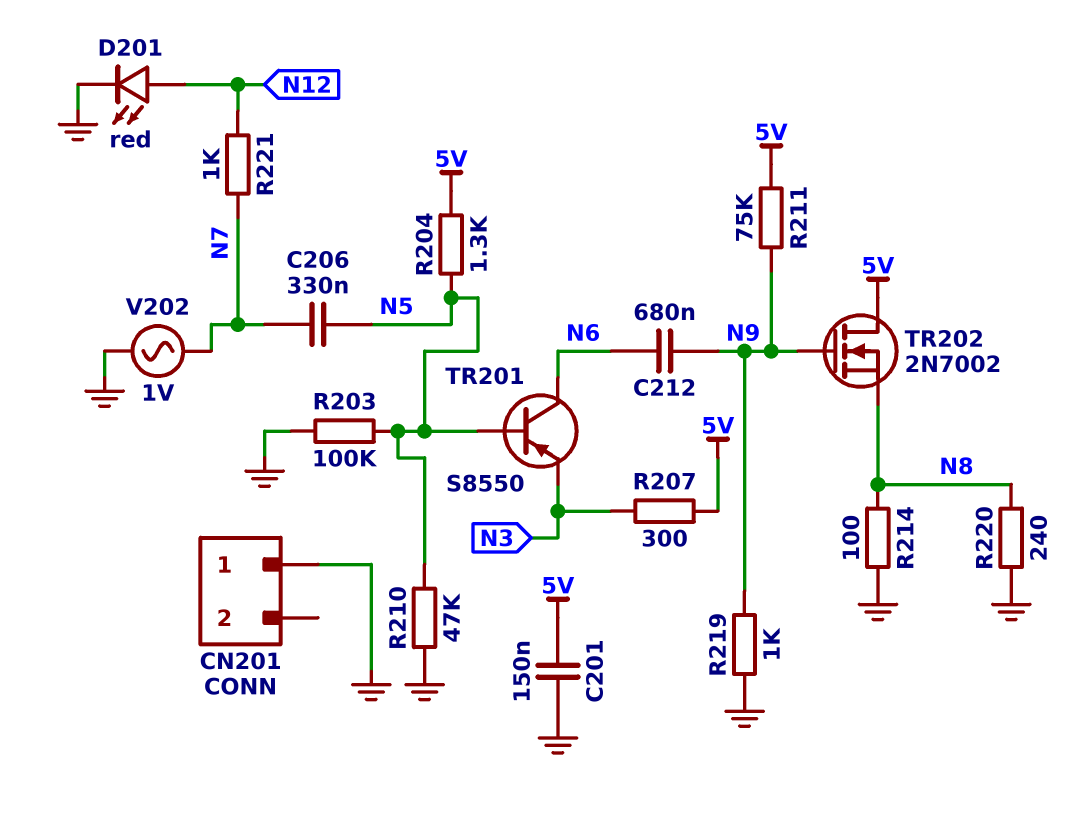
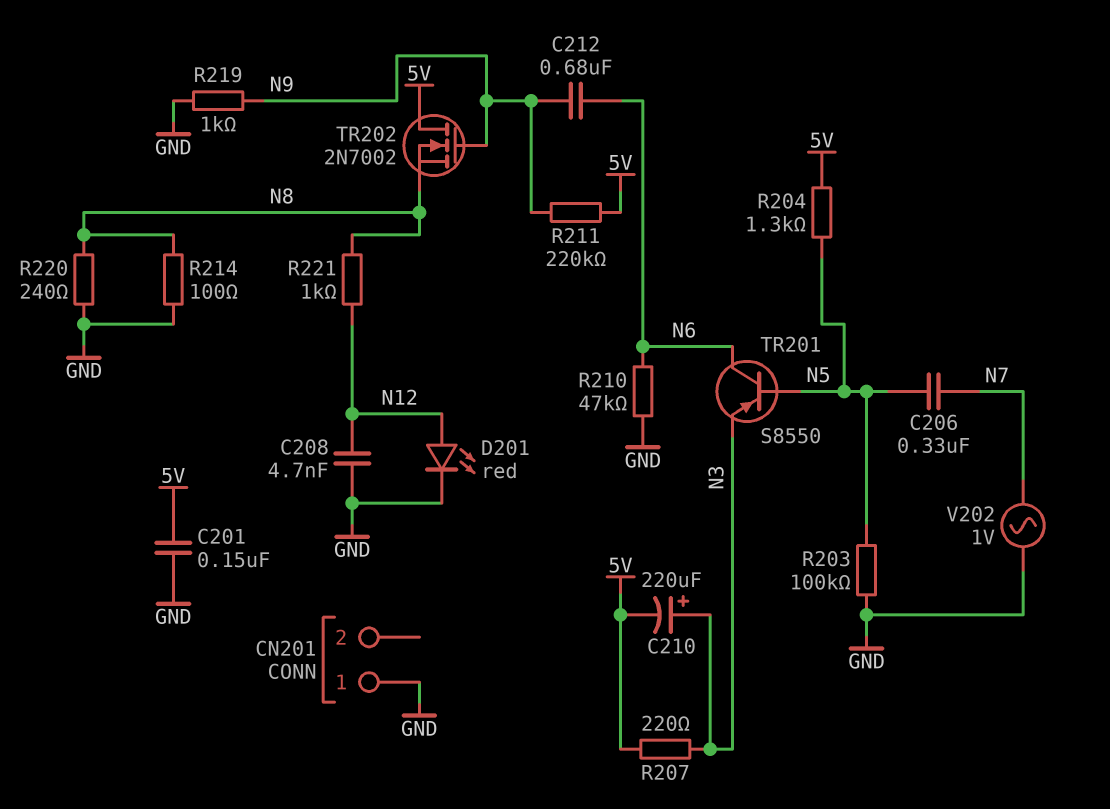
C208: none -> 4.7nF (GND, N12)
C210: none -> 220uF (plus N3, minus 5V)
R207: 300 (5V, N3) -> 220 (5V, N3)
R210: 47k (GND, N5) -> 47k (GND, N6)
R211: 75k (5V, N9) -> 220k (5V, N9)
R221: 1k (N7, N12) -> 1k (N8, N12)

